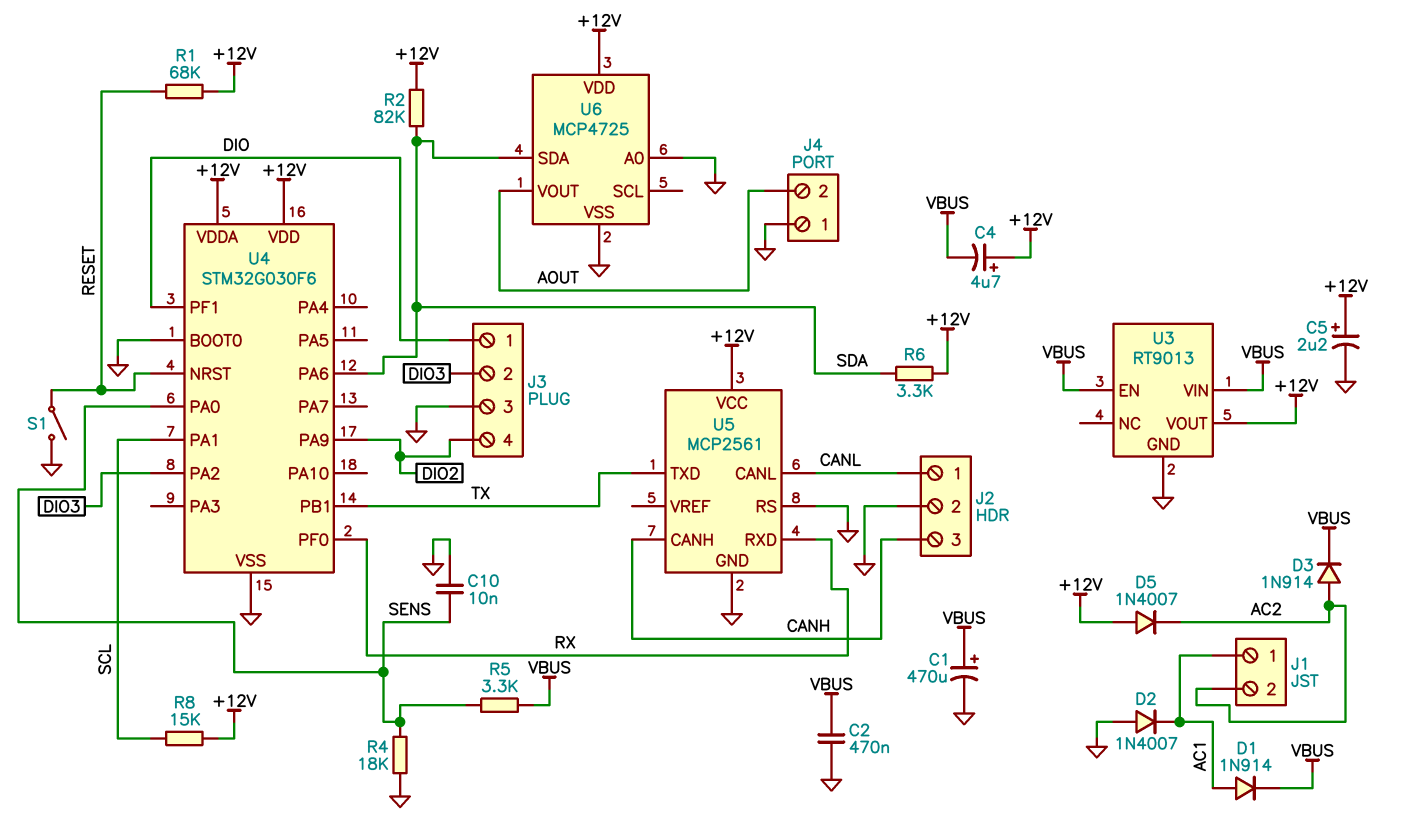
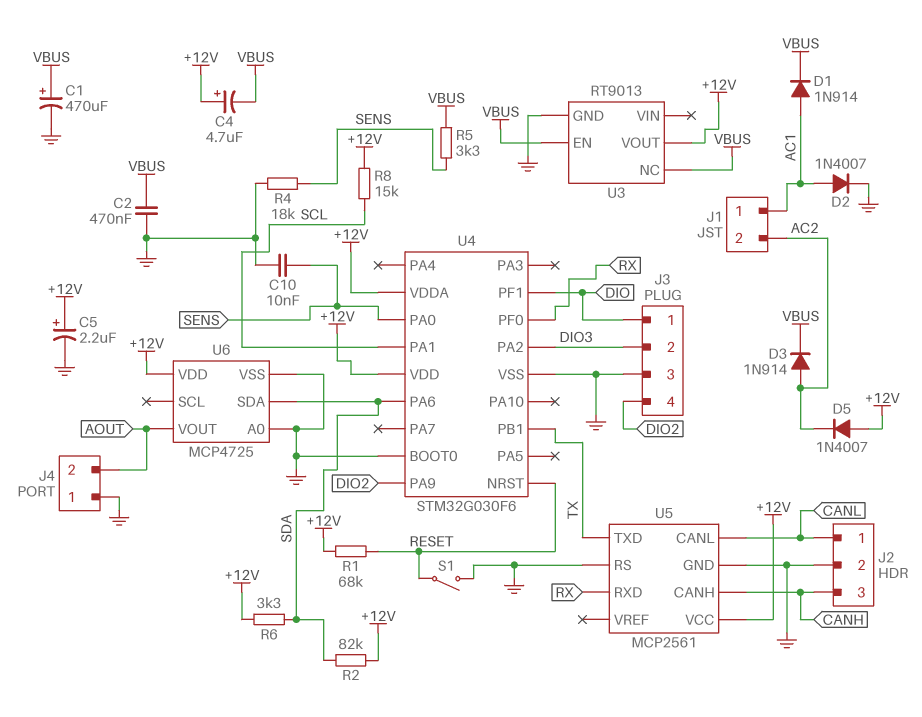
D2: diode 1N4007 (A GND, K AC1) -> diode 1N4007 (A AC1, K GND)
U3 pin NC: none -> VBUS
U3 pin VIN: VBUS -> none

